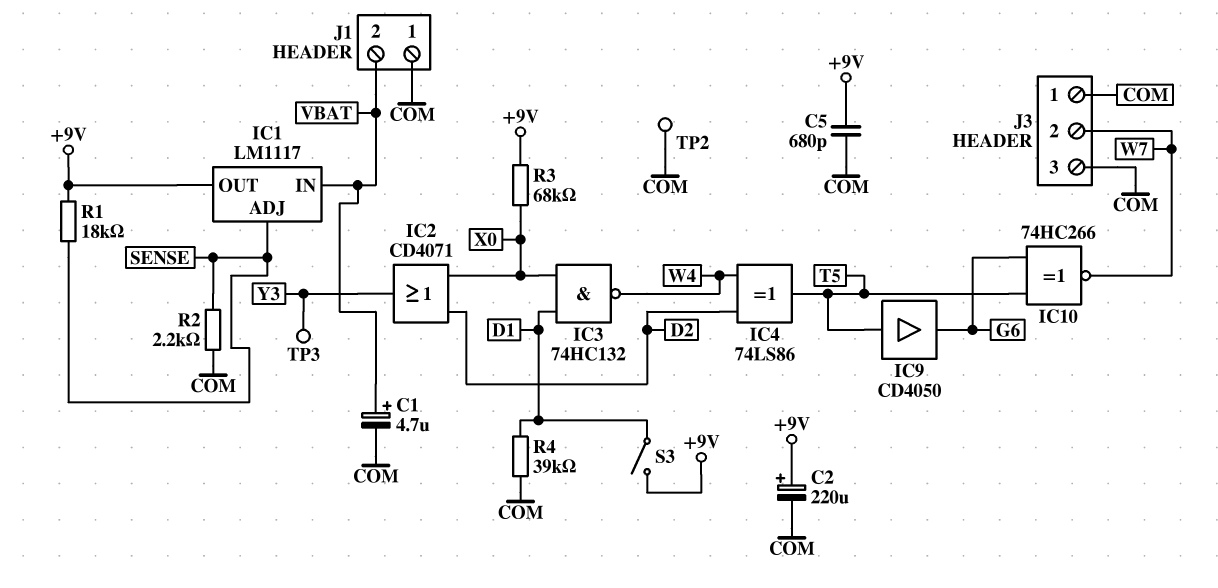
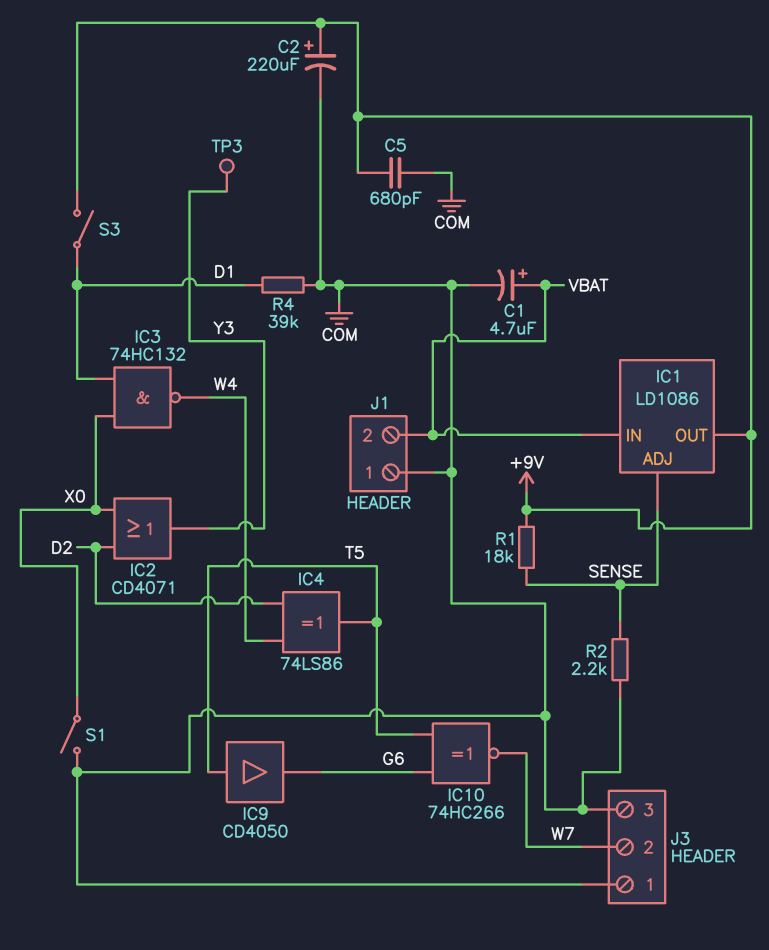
IC1: LM1117 -> LD1086
R3: 68k (+9V, X0) -> none
S1: none -> switch (COM, X0)
TP2: test point (COM) -> none

